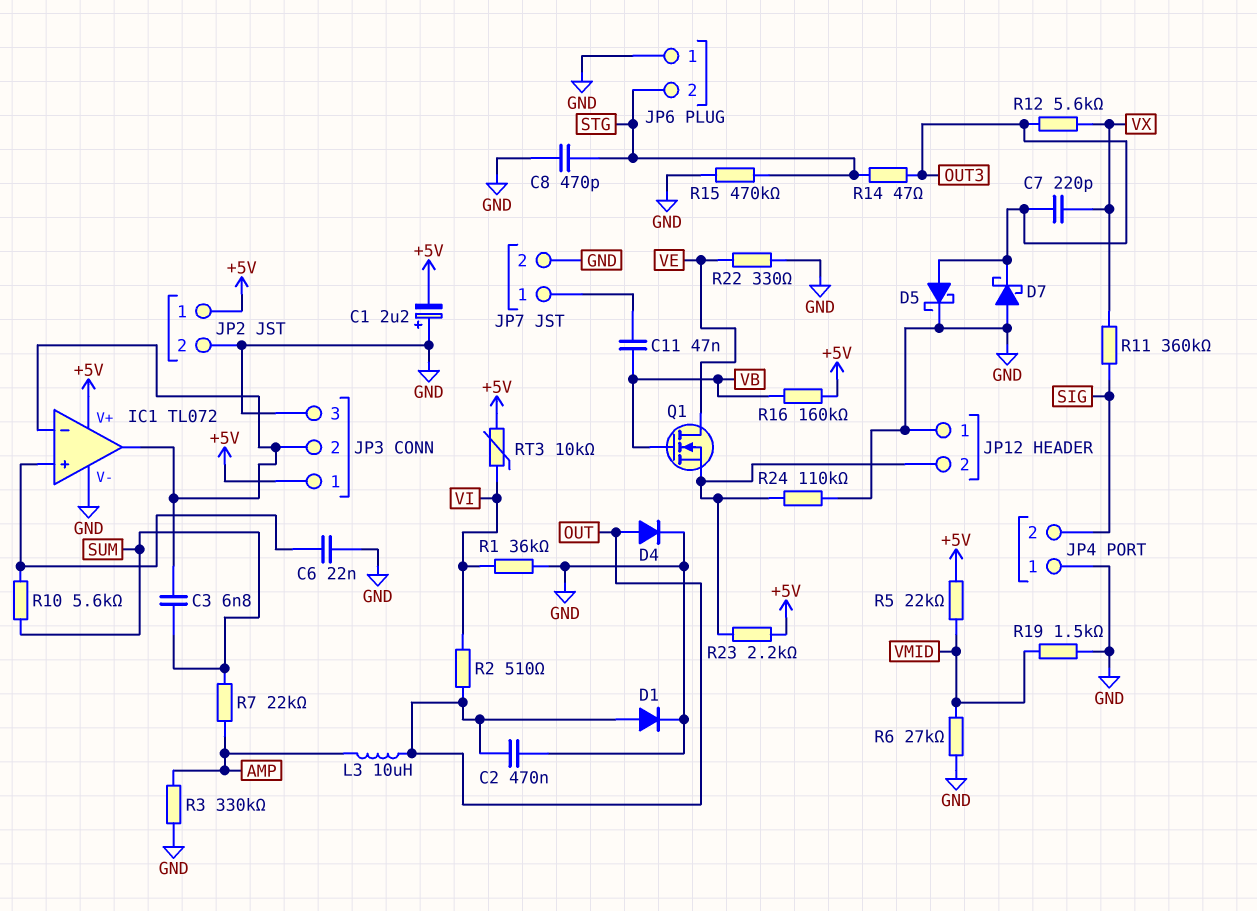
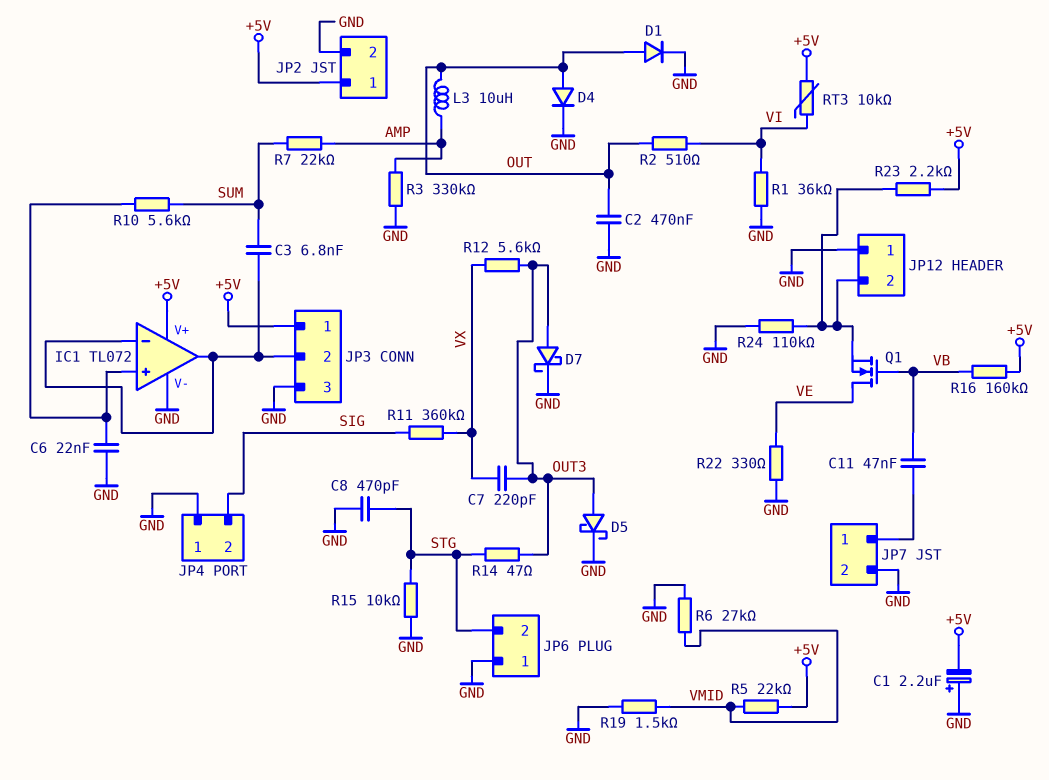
D7: schottky (A GND, K OUT3) -> schottky (A OUT3, K GND)
R15: 470k (GND, STG) -> 10k (GND, STG)

